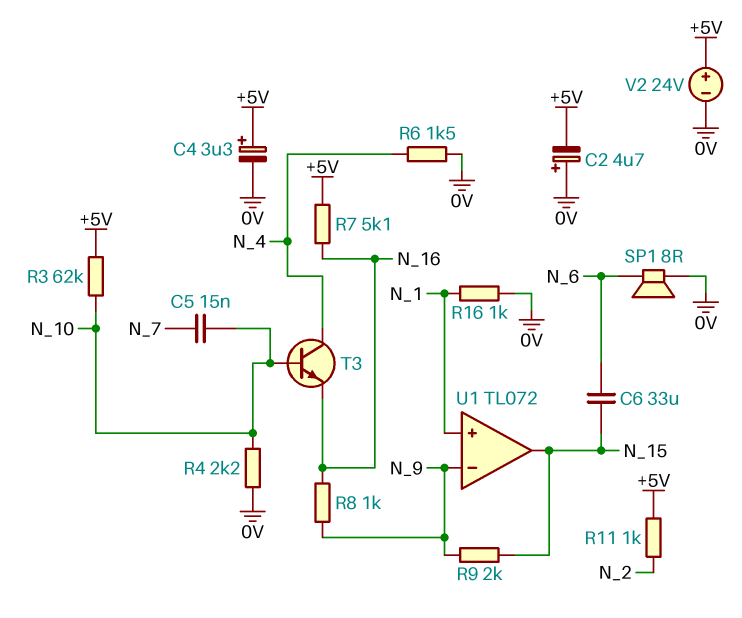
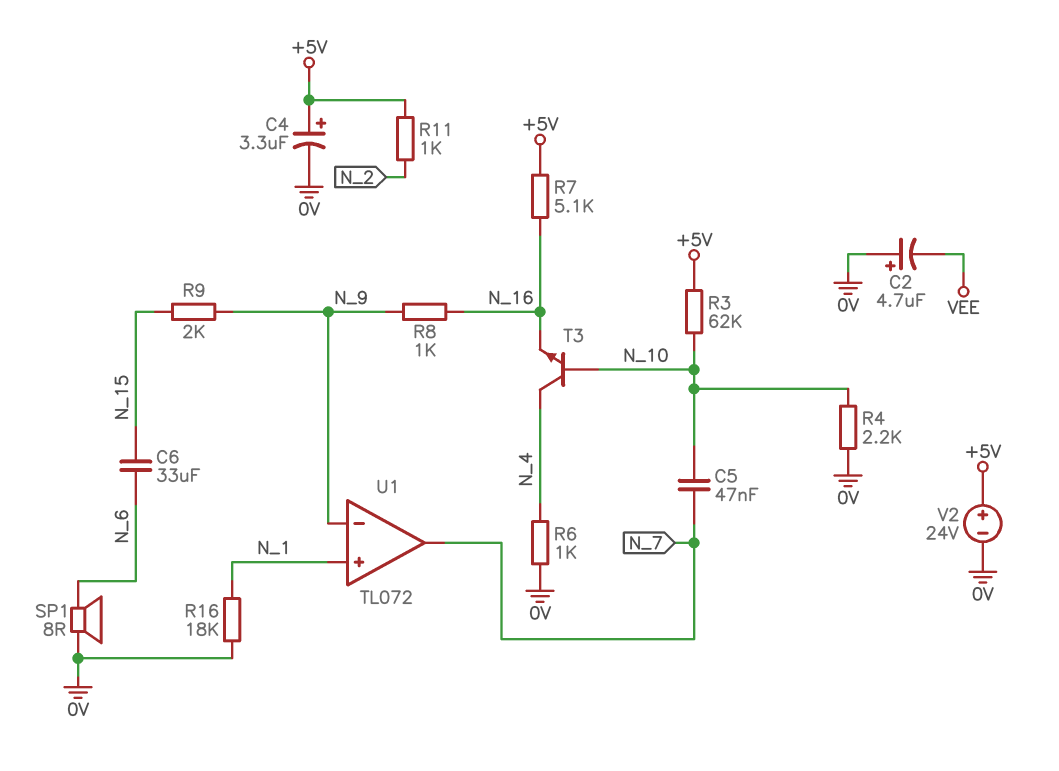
C2: 4.7uF (plus 0V, minus +5V) -> 4.7uF (plus 0V, minus VEE)
C5: 15nF (N_7, N_10) -> 47nF (N_7, N_10)
R6: 1.5k (0V, N_4) -> 1k (0V, N_4)
R16: 1k (0V, N_1) -> 18k (0V, N_1)
U1 pin out: N_15 -> N_7

